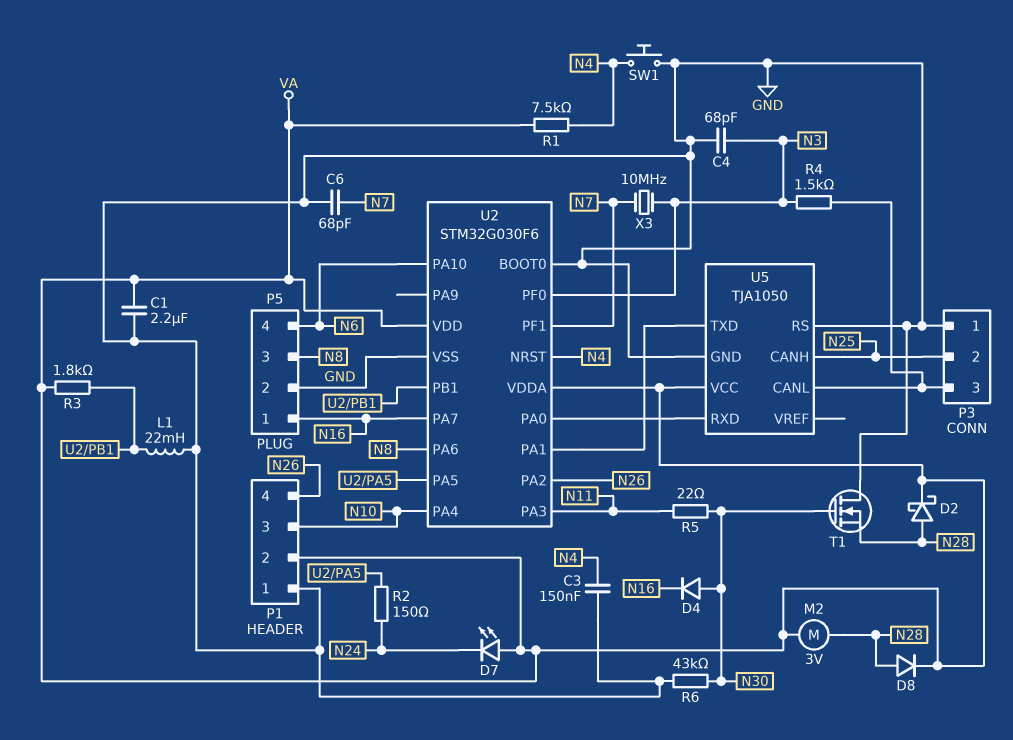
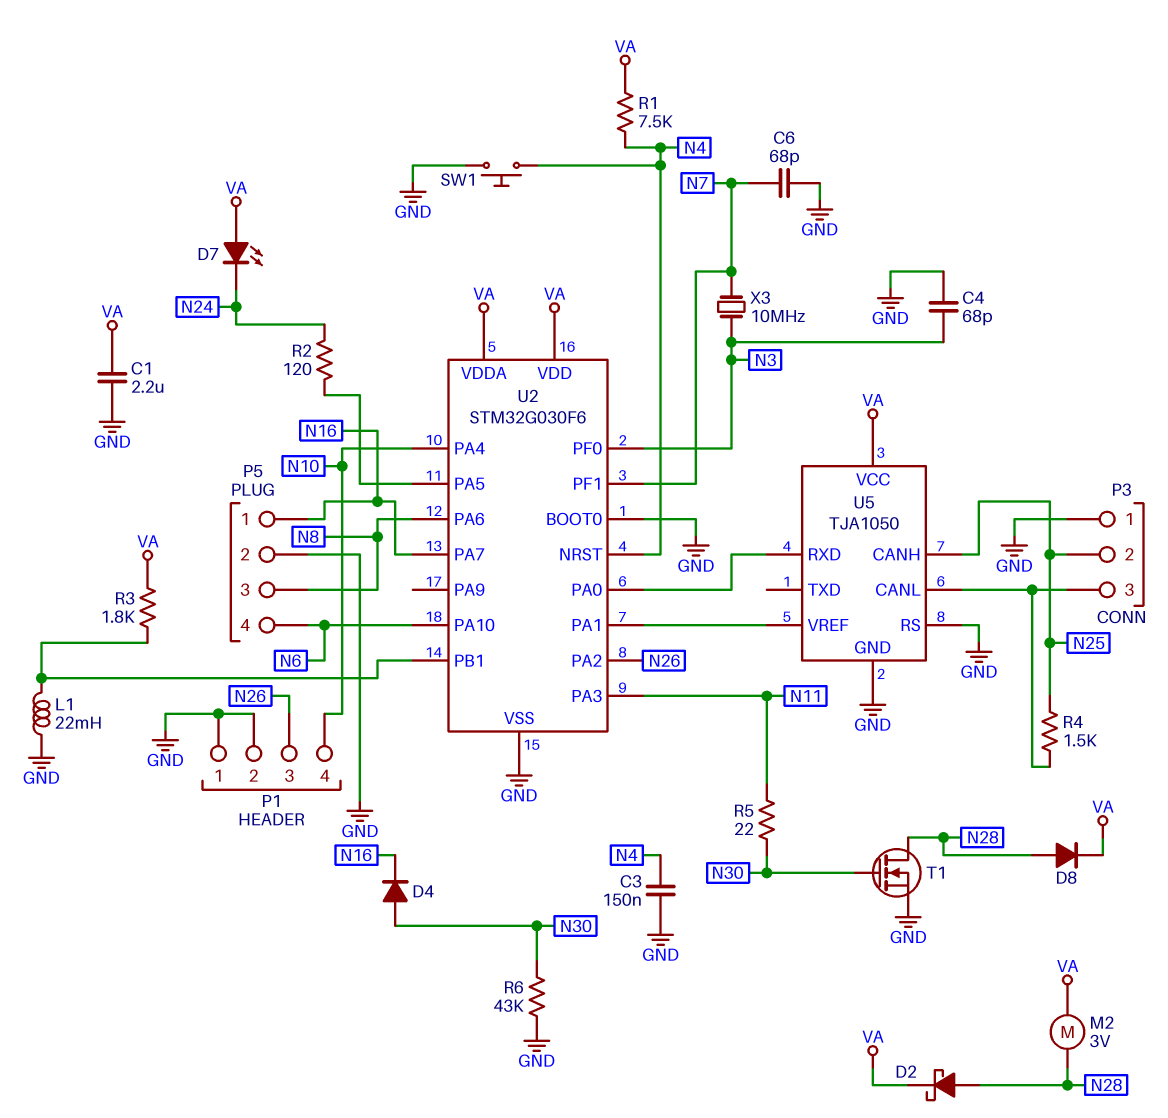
P1 pin 2: VA -> GND
P1 pin 3: N10 -> N26
P1 pin 4: N26 -> N10
R2: 150 (N24, U2/PA5) -> 120 (N24, U2/PA5)
R4: 1.5k (N3, P3/3) -> 1.5k (N25, P3/3)
T1: NMOS (G N30, D GND, S N28) -> NMOS (G N30, D N28, S GND)
U5 pin TXD: U2/PA1 -> none
U5 pin VREF: none -> U2/PA1

